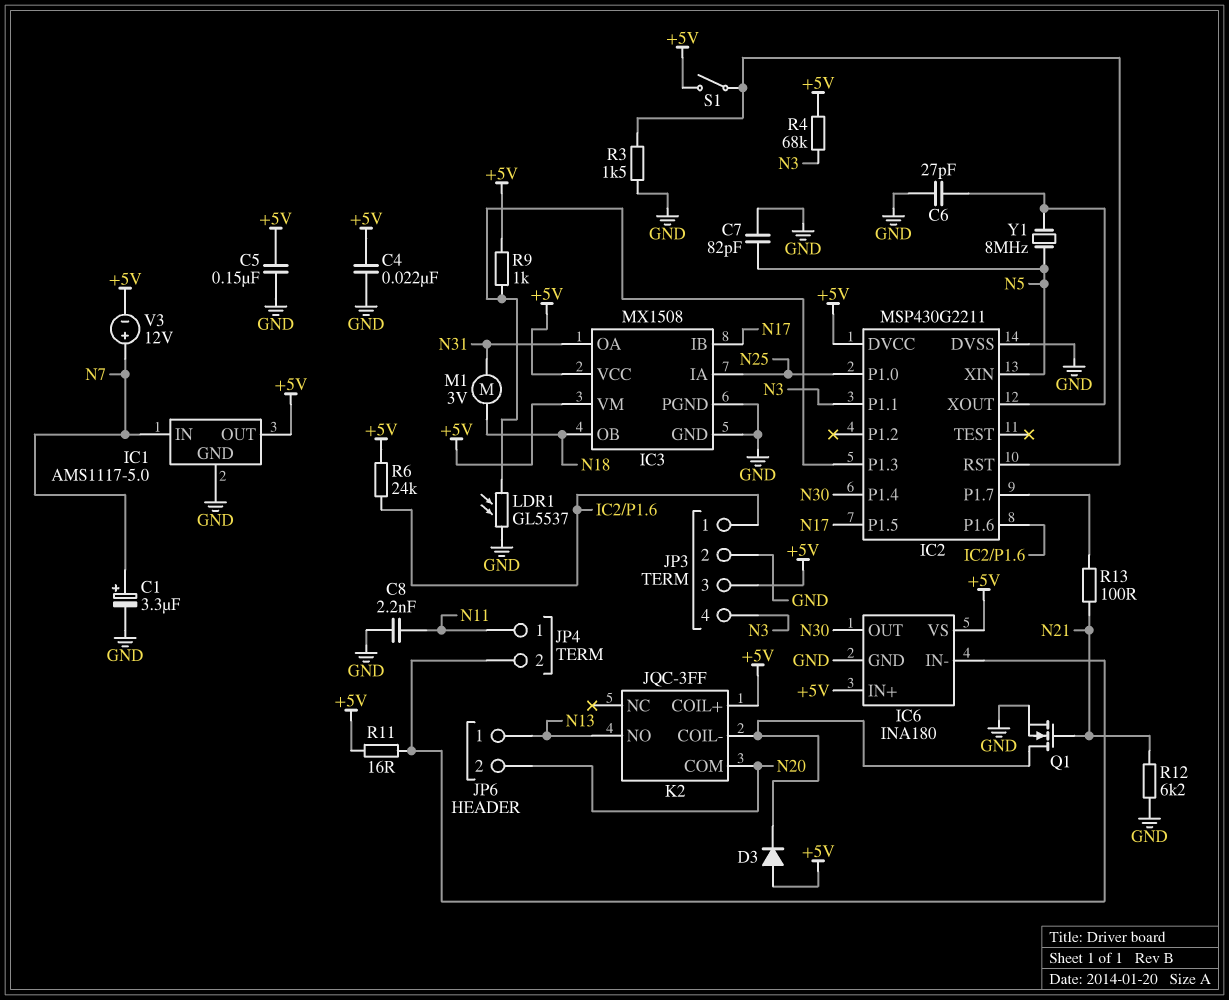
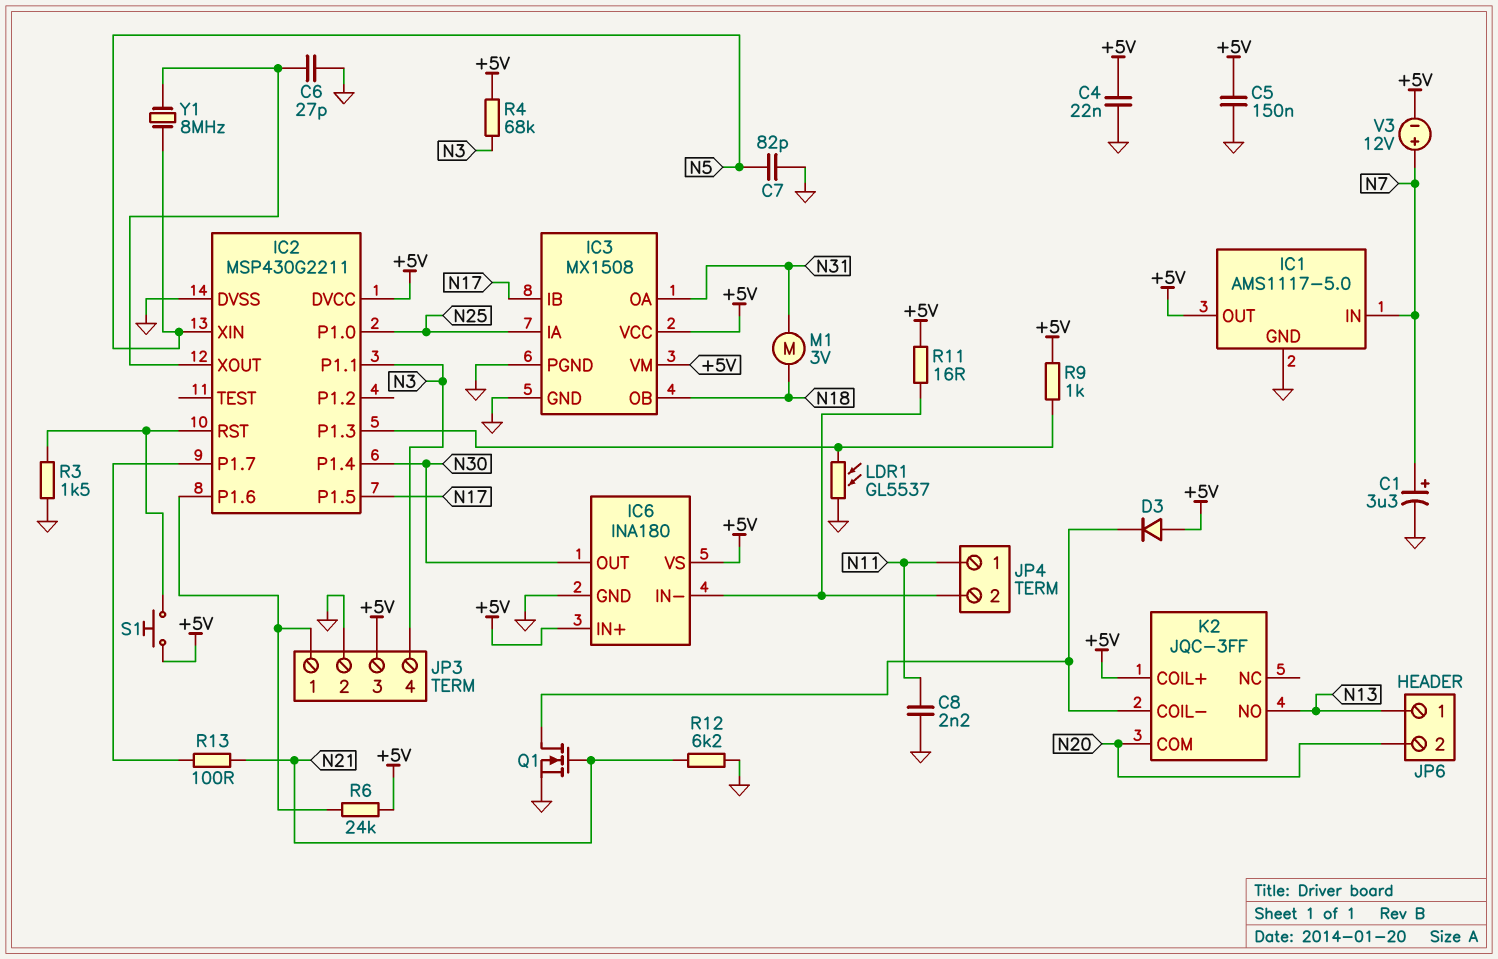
S1: switch (+5V, IC2/RST) -> button (+5V, IC2/RST)

